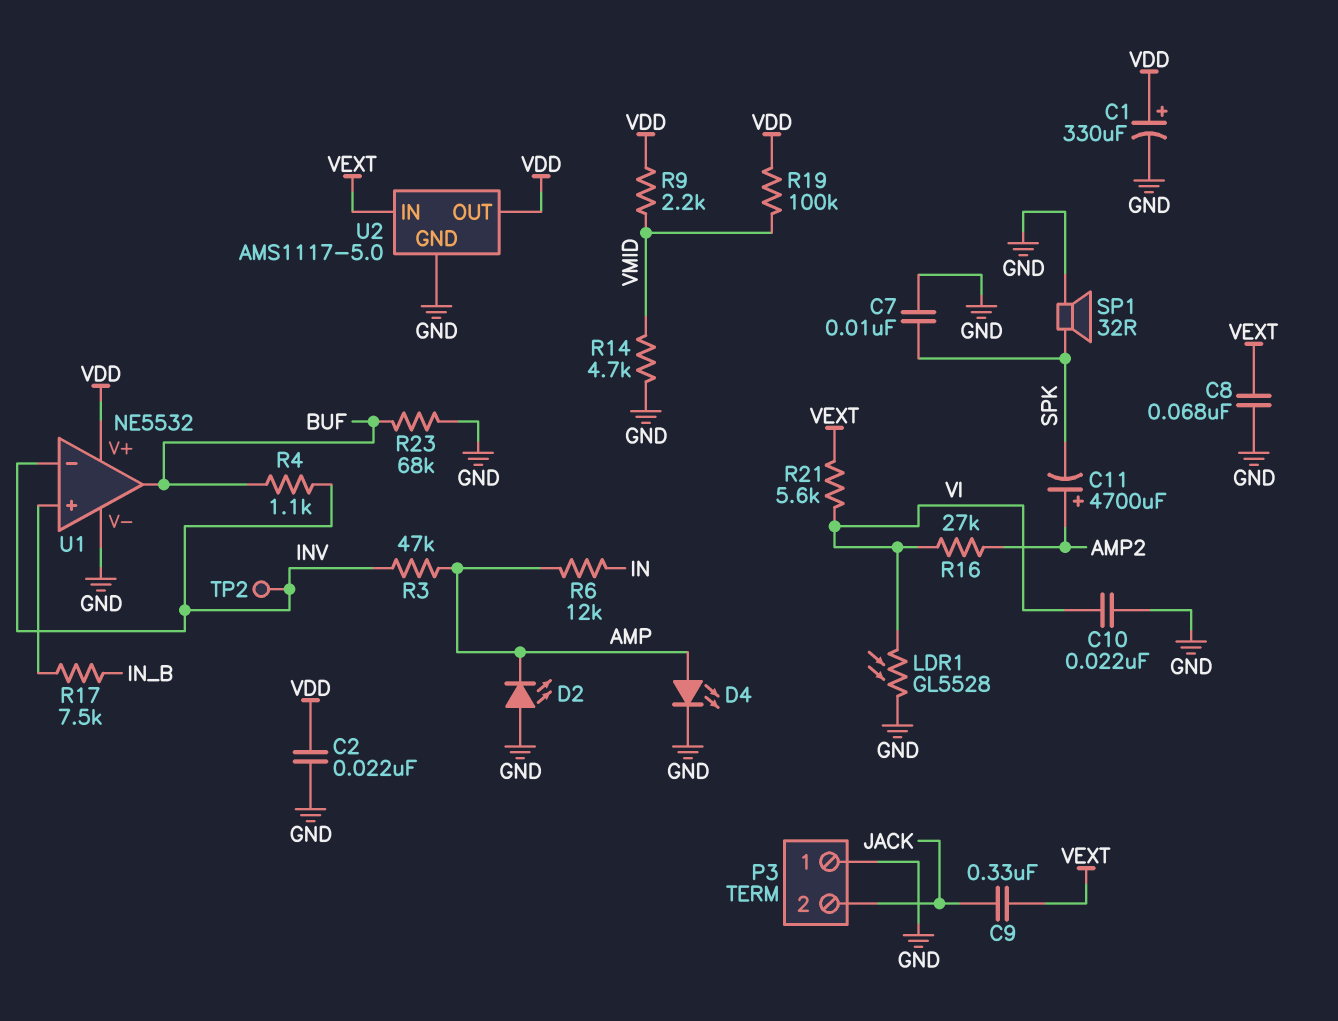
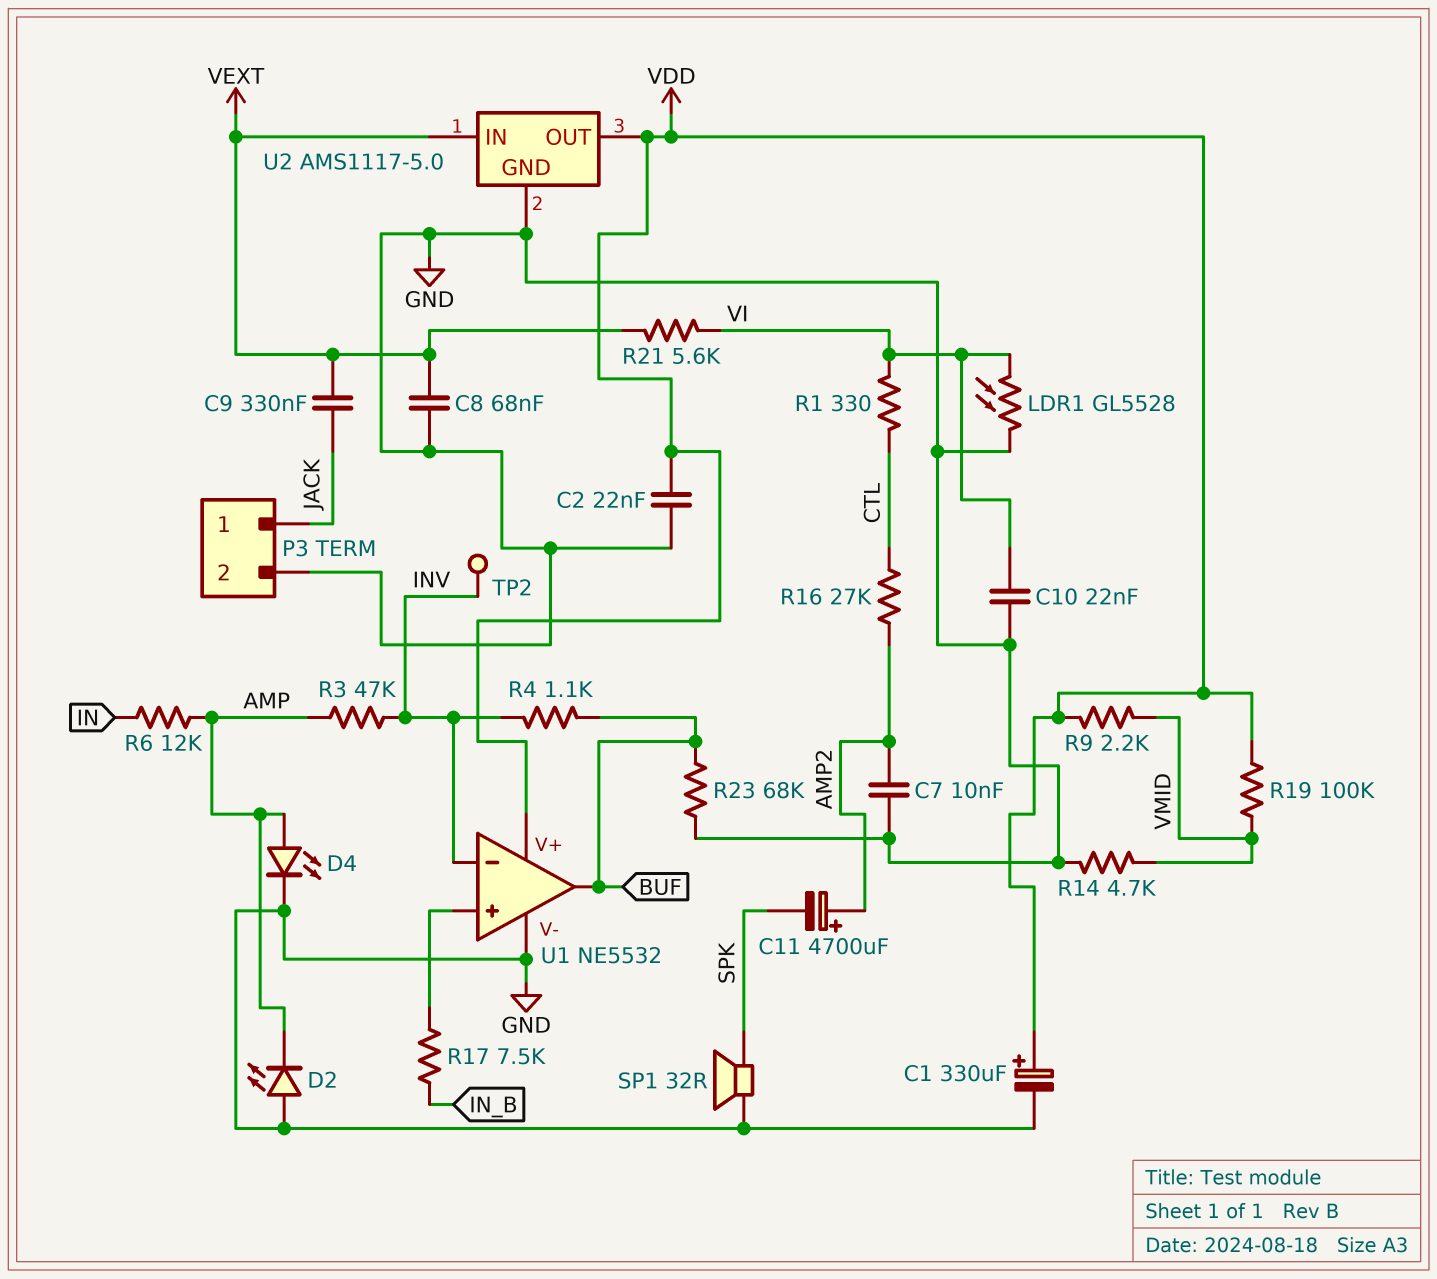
C7: 10nF (GND, SPK) -> 10nF (AMP2, GND)
P3 pin 1: GND -> JACK
P3 pin 2: JACK -> GND
R1: none -> 330 (CTL, VI)
R16: 27k (AMP2, VI) -> 27k (AMP2, CTL)

